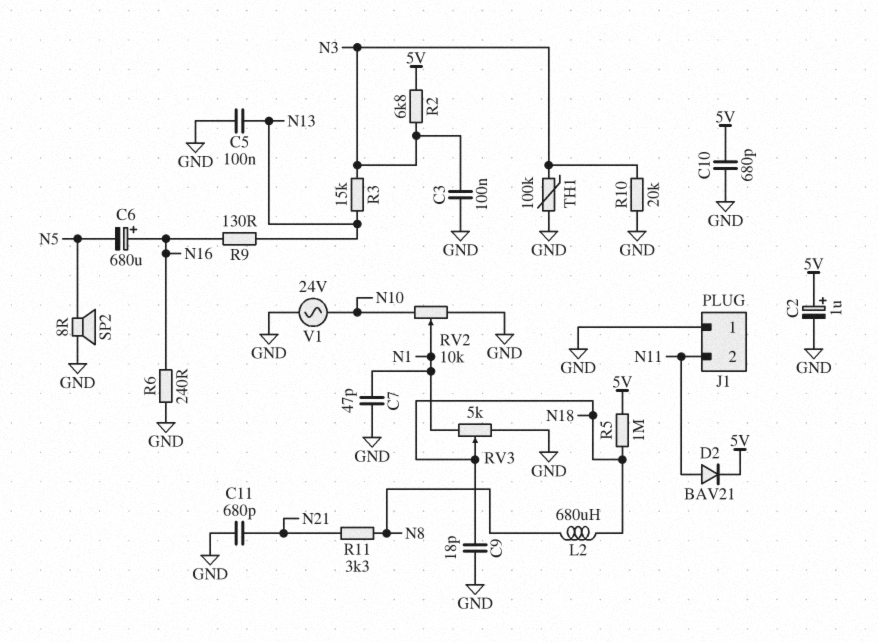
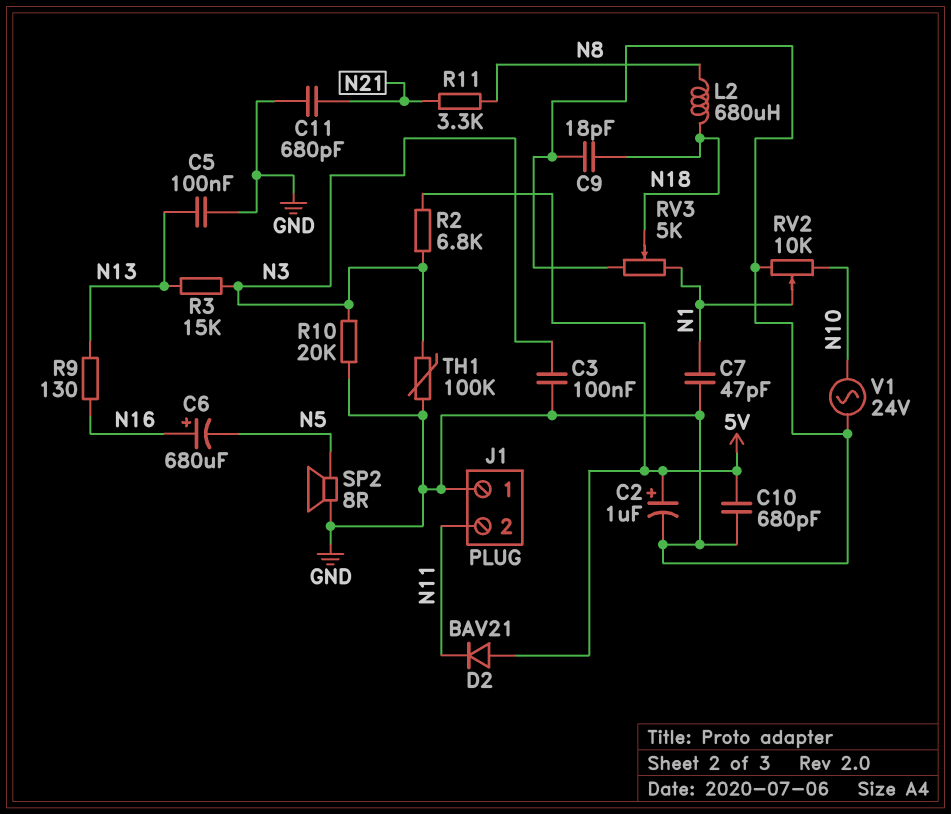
D2: diode BAV21 (A N11, K 5V) -> diode BAV21 (A 5V, K N11)
R5: 1M (5V, N18) -> none
R6: 240 (GND, N16) -> none

